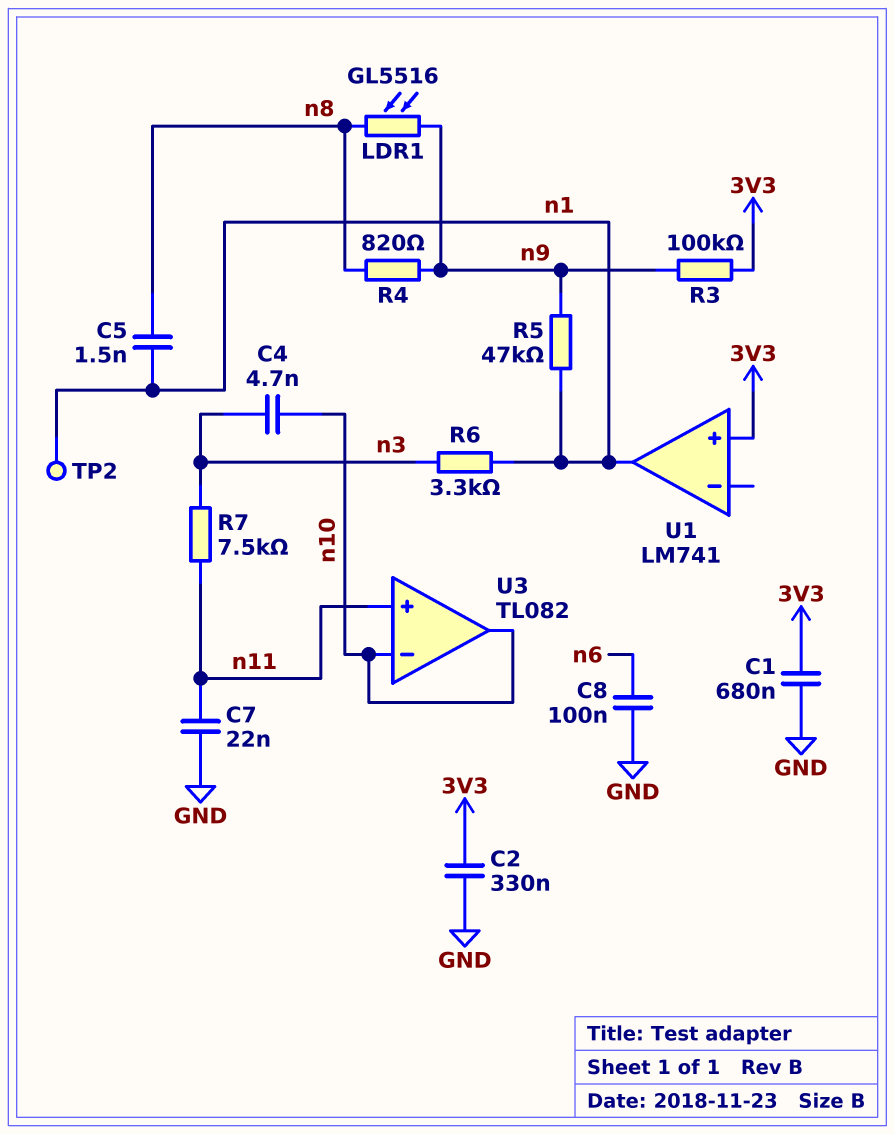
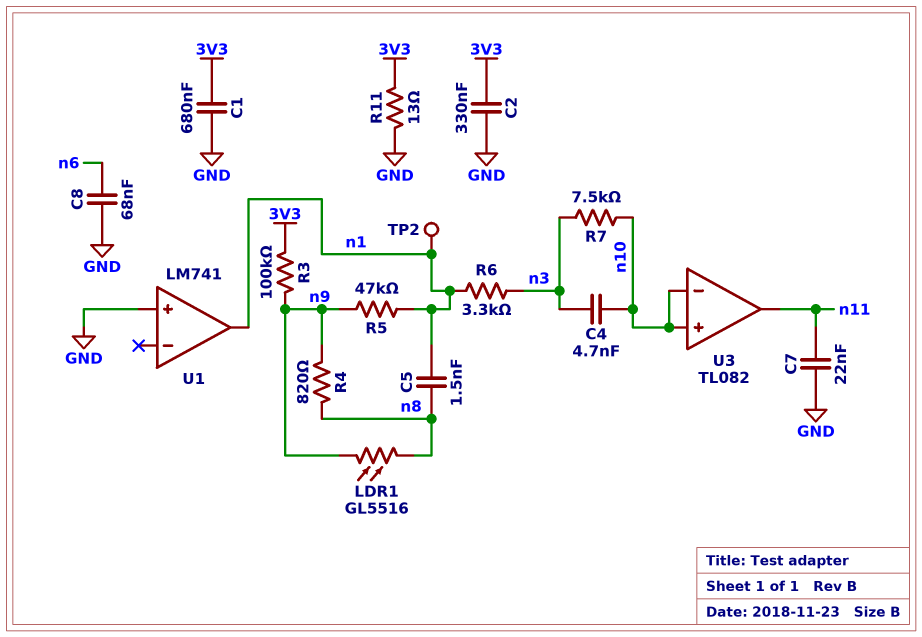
C8: 100nF (GND, n6) -> 68nF (GND, n6)
R7: 7.5k (n3, n11) -> 7.5k (n3, n10)
R11: none -> 13 (3V3, GND)
U1 pin in+: 3V3 -> GND
U3 pin in+: n11 -> n10
U3 pin out: n10 -> n11

